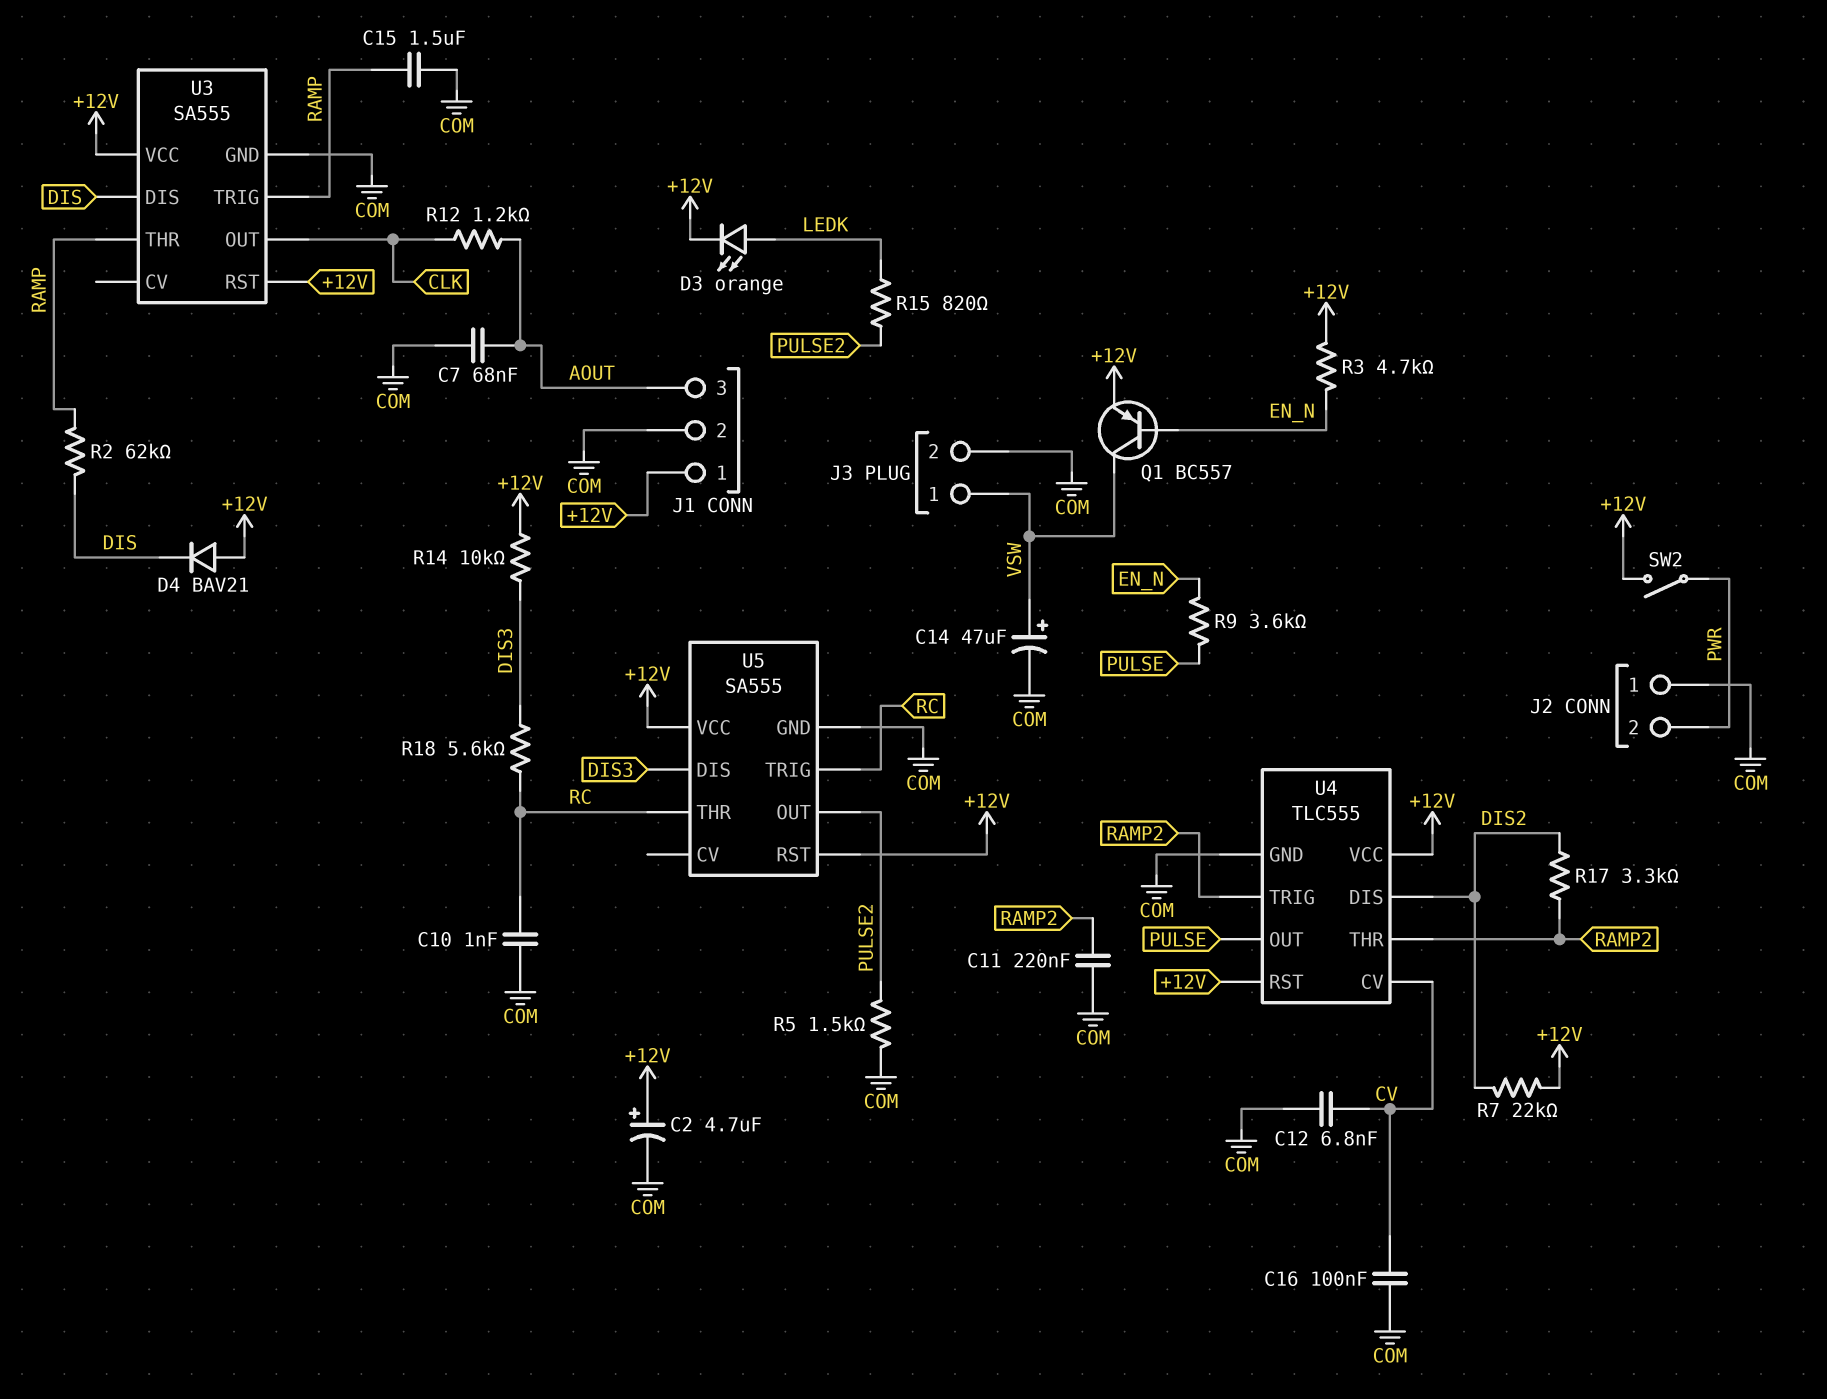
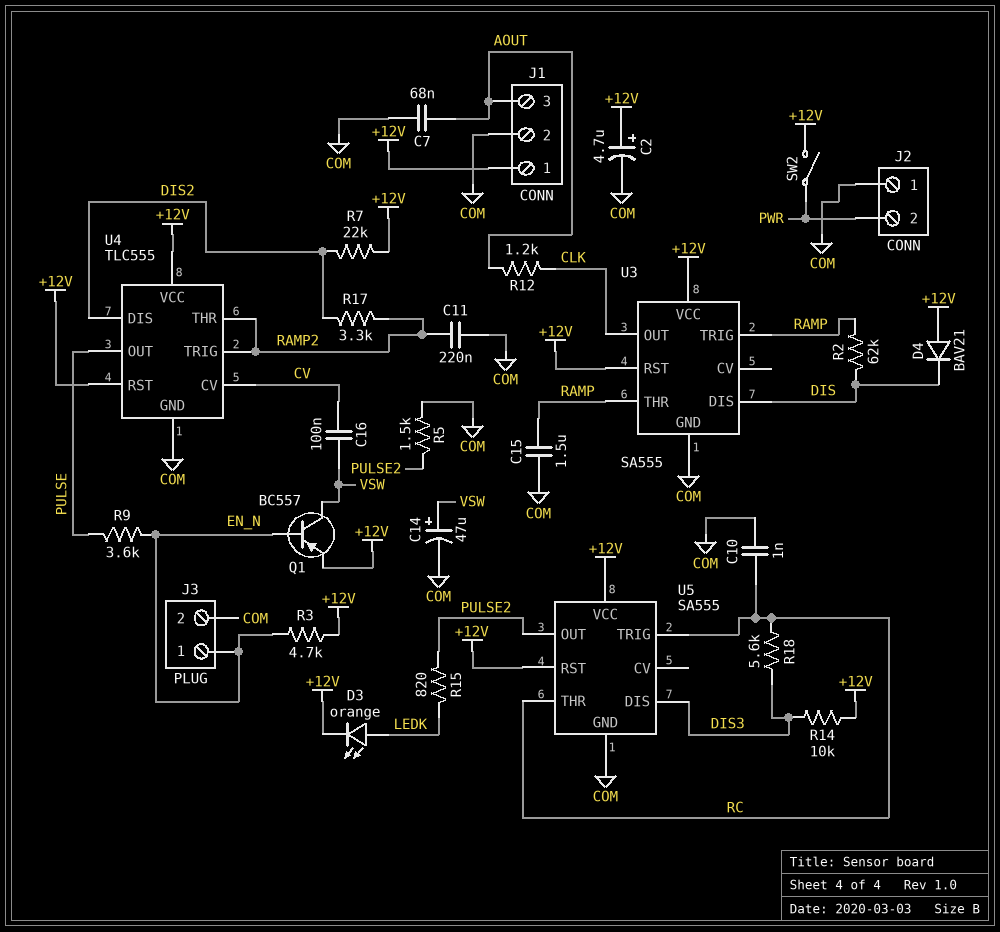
C12: 6.8nF (COM, CV) -> none
C16: 100nF (COM, CV) -> 100nF (CV, VSW)
J3 pin 1: VSW -> EN_N

